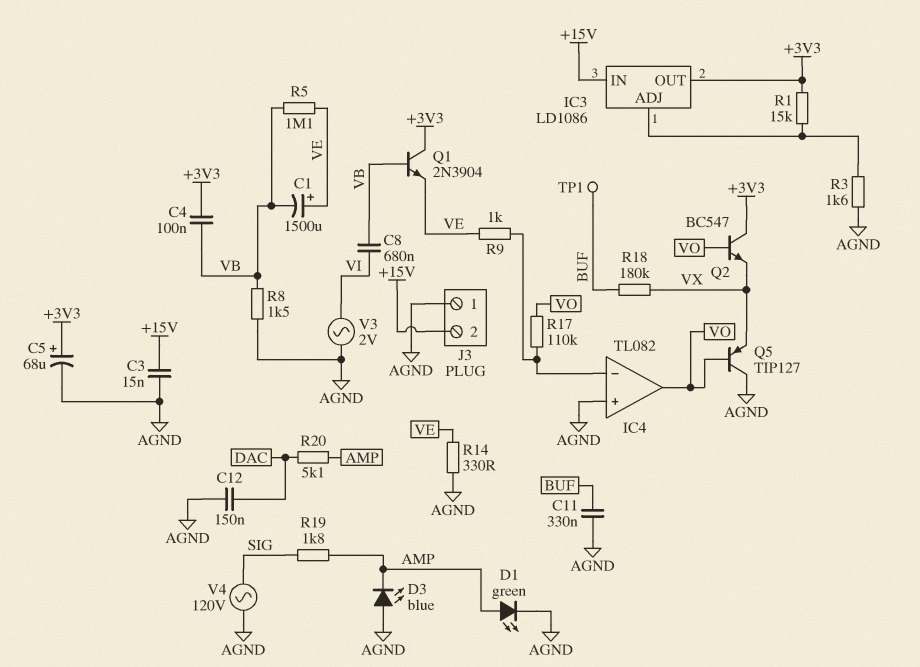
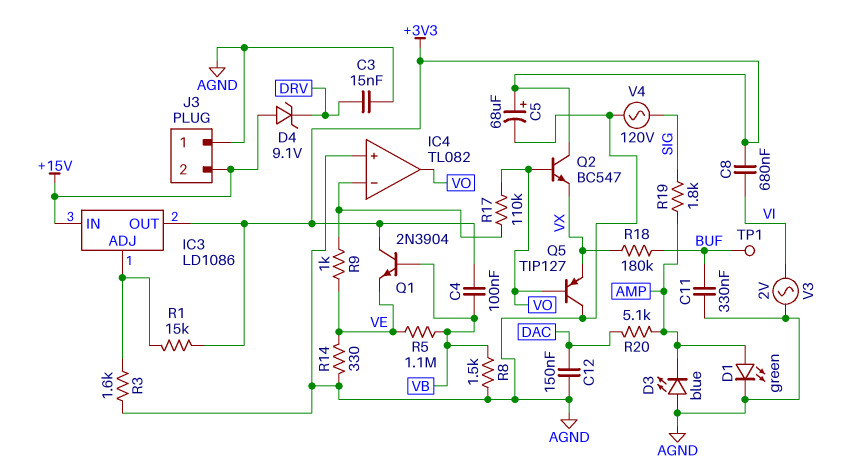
C1: 1500uF (plus VE, minus VB) -> none
C3: 15nF (+15V, AGND) -> 15nF (AGND, DRV)
C8: 680nF (VB, VI) -> 680nF (+3V3, VI)
D4: none -> zener 9.1V (A +15V, K DRV)

